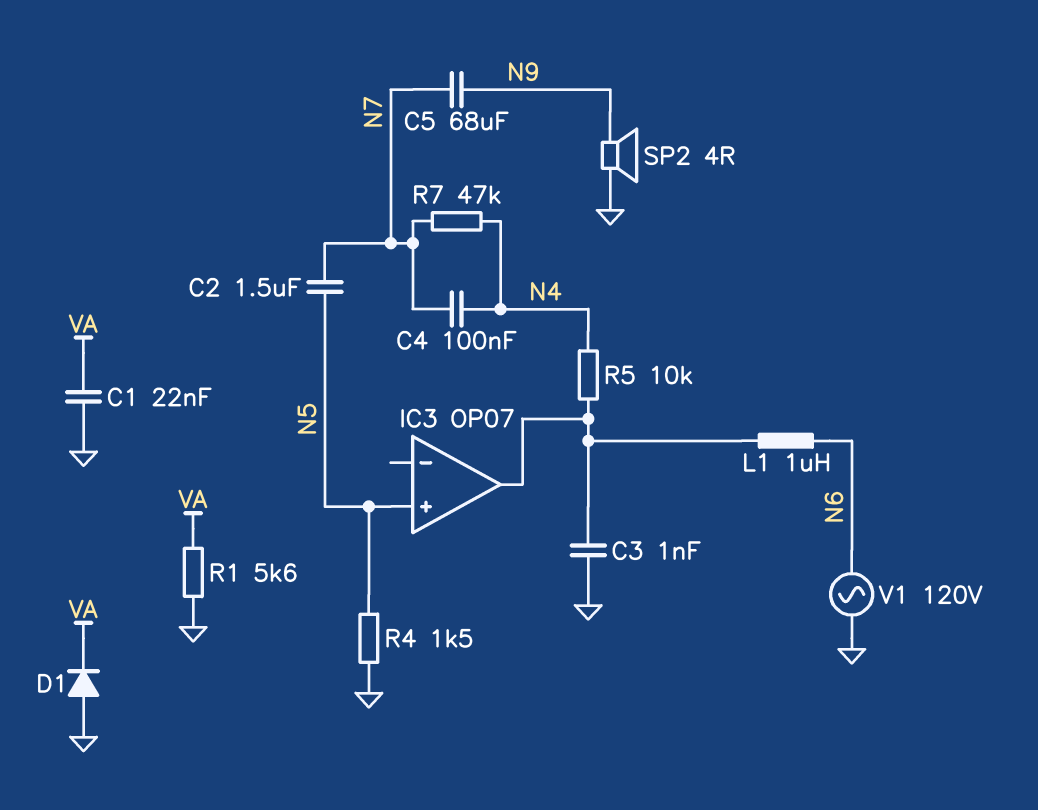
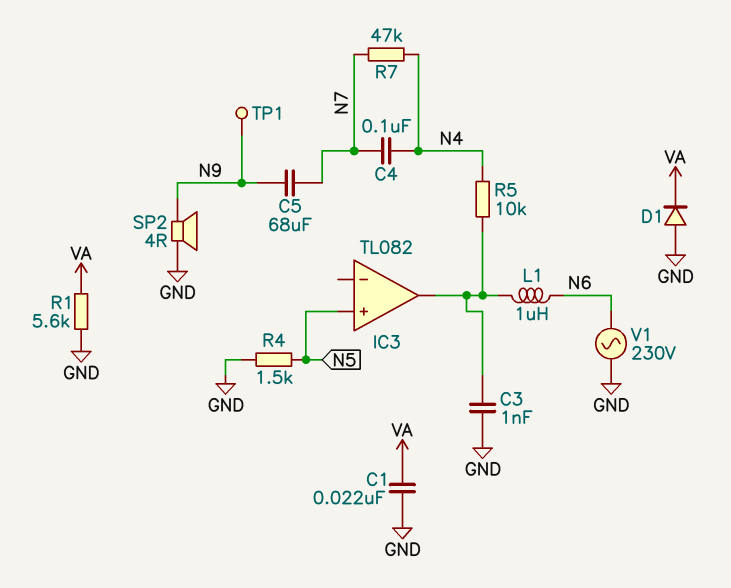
C2: 1.5uF (N5, N7) -> none
IC3: OP07 -> TL082
TP1: none -> test point (N9)
V1: AC 120V (GND, N6) -> AC 230V (GND, N6)

